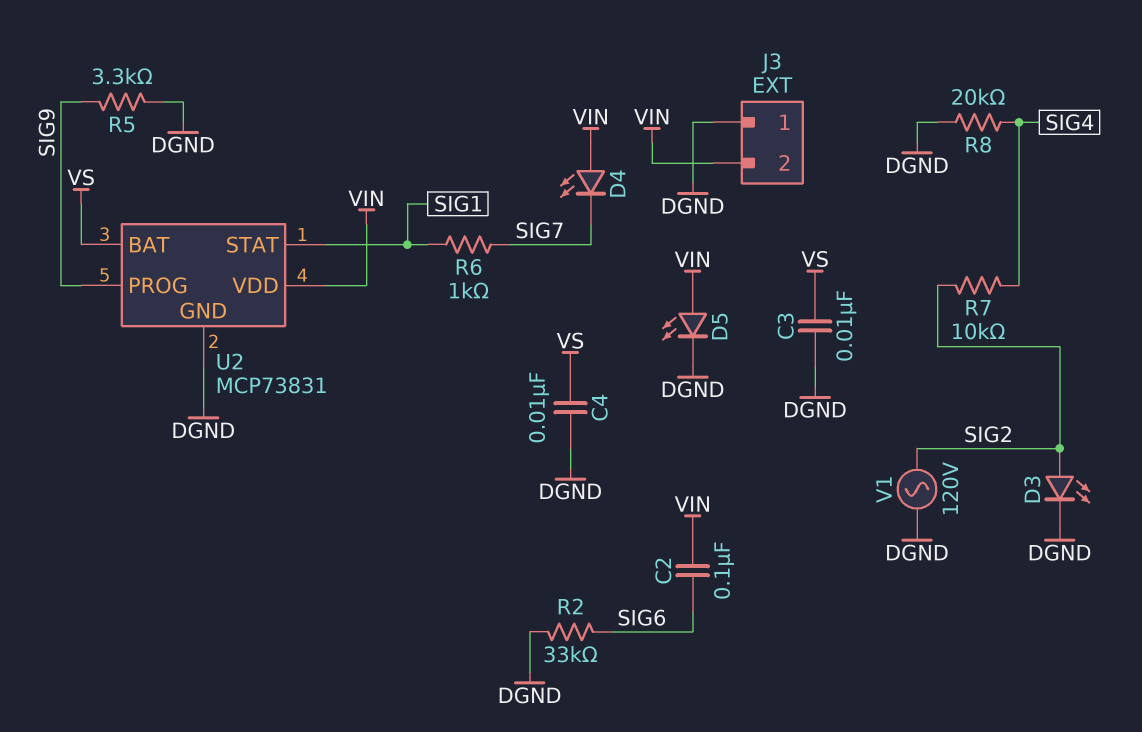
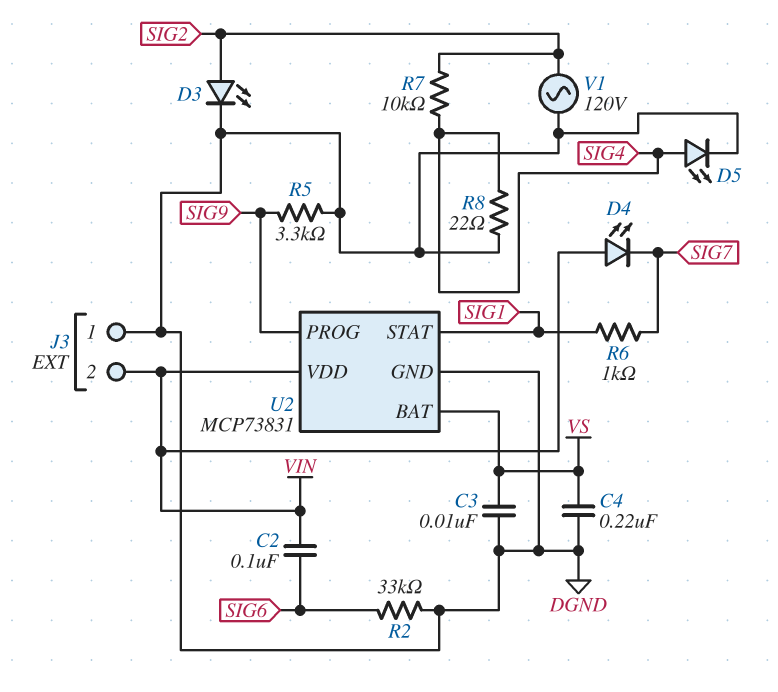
C4: 10nF (DGND, VS) -> 220nF (DGND, VS)
D5: LED (A VIN, K DGND) -> LED (A SIG4, K DGND)
R8: 20k (DGND, SIG4) -> 22 (DGND, SIG4)

